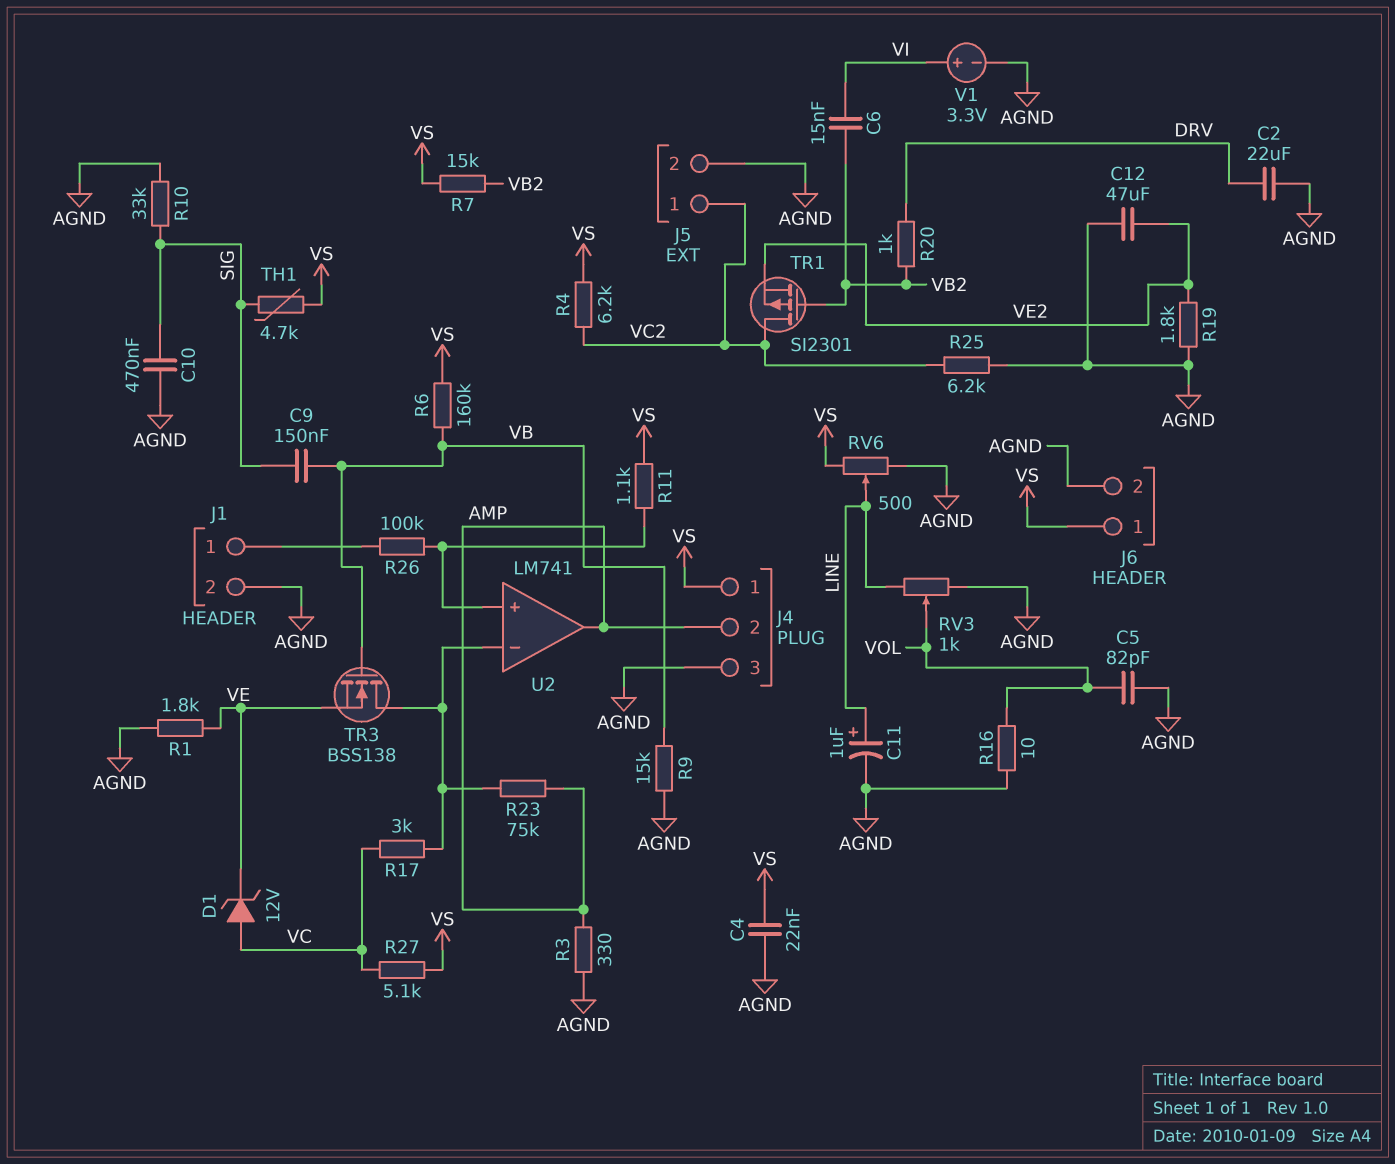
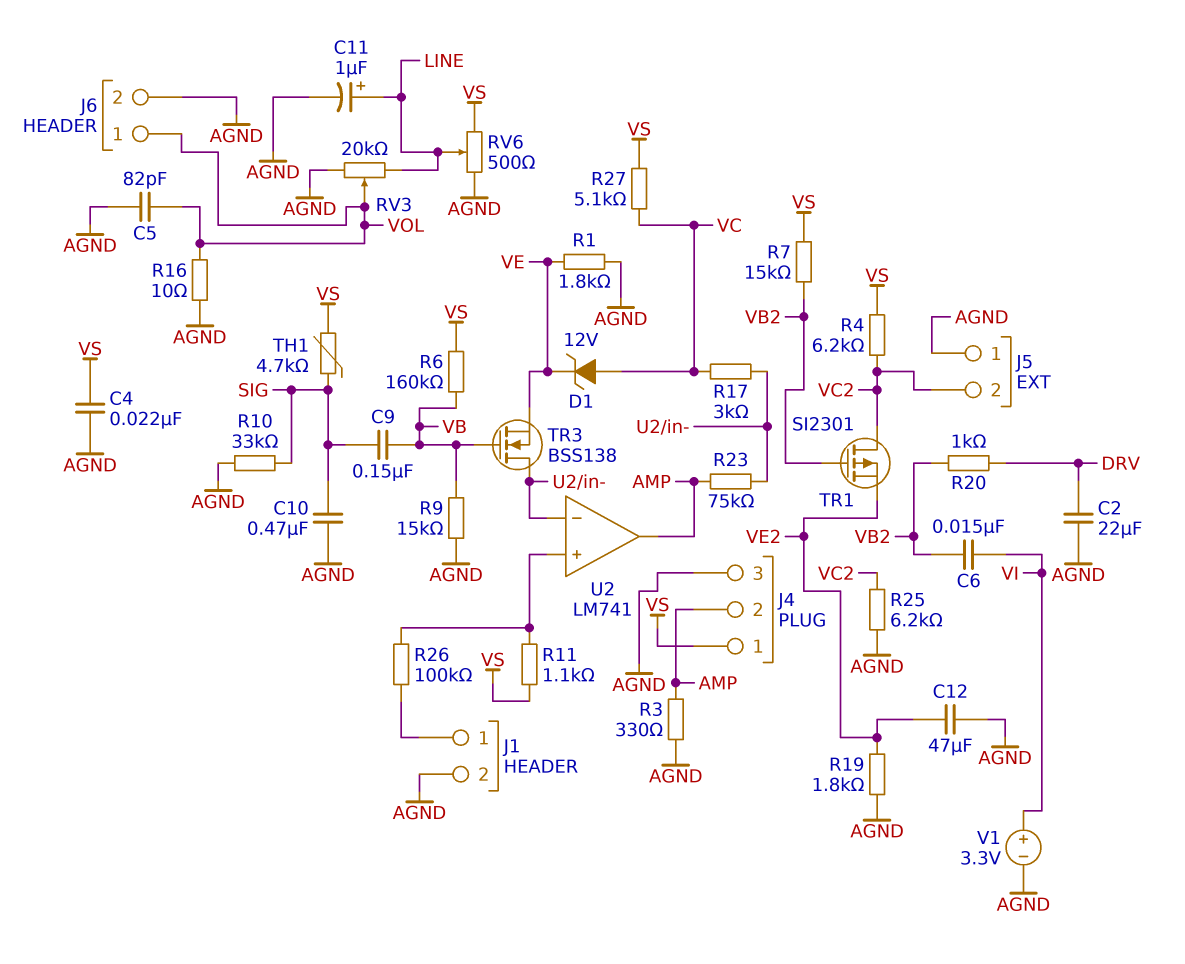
J5 pin 1: VC2 -> AGND
J5 pin 2: AGND -> VC2
J6 pin 1: VS -> VOL
RV3: 1k (AGND, LINE, wiper VOL) -> 20k (AGND, LINE, wiper VOL)

